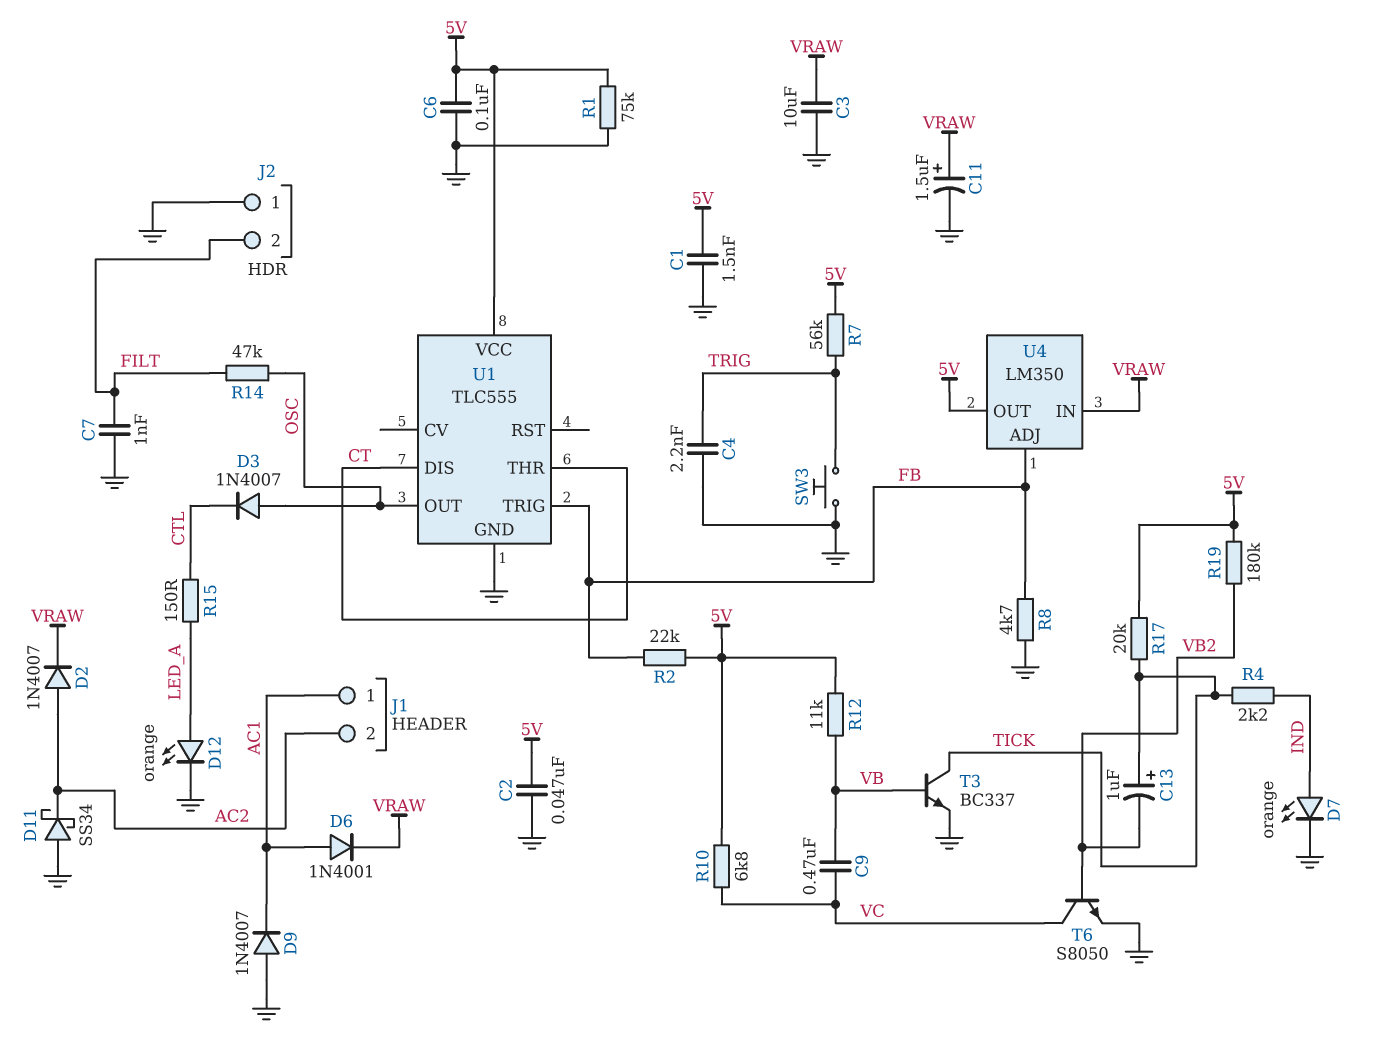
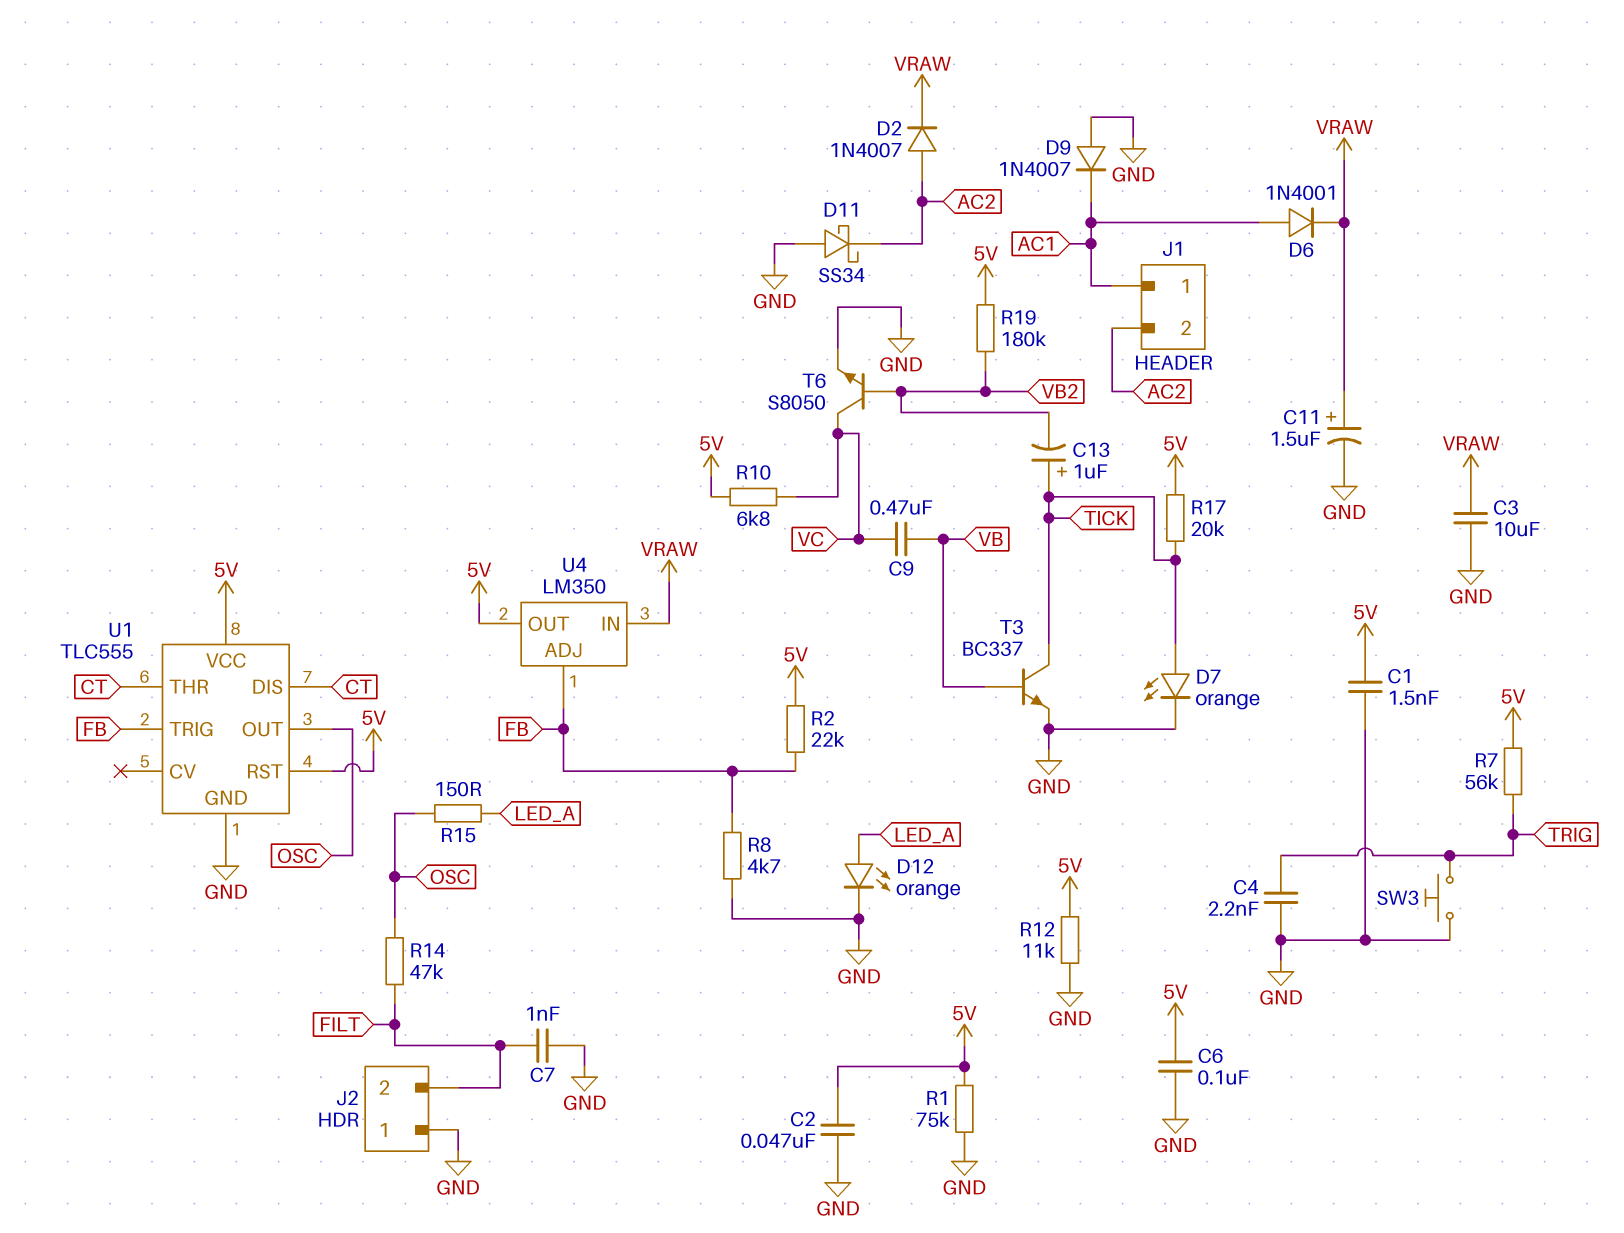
D3: diode 1N4007 (A OSC, K CTL) -> none
D7: LED orange (A IND, K GND) -> LED orange (A TICK, K GND)
R4: 2.2k (IND, TICK) -> none
R12: 11k (5V, VB) -> 11k (5V, GND)
R15: 150 (CTL, LED_A) -> 150 (LED_A, OSC)
U1 pin RST: none -> 5V

